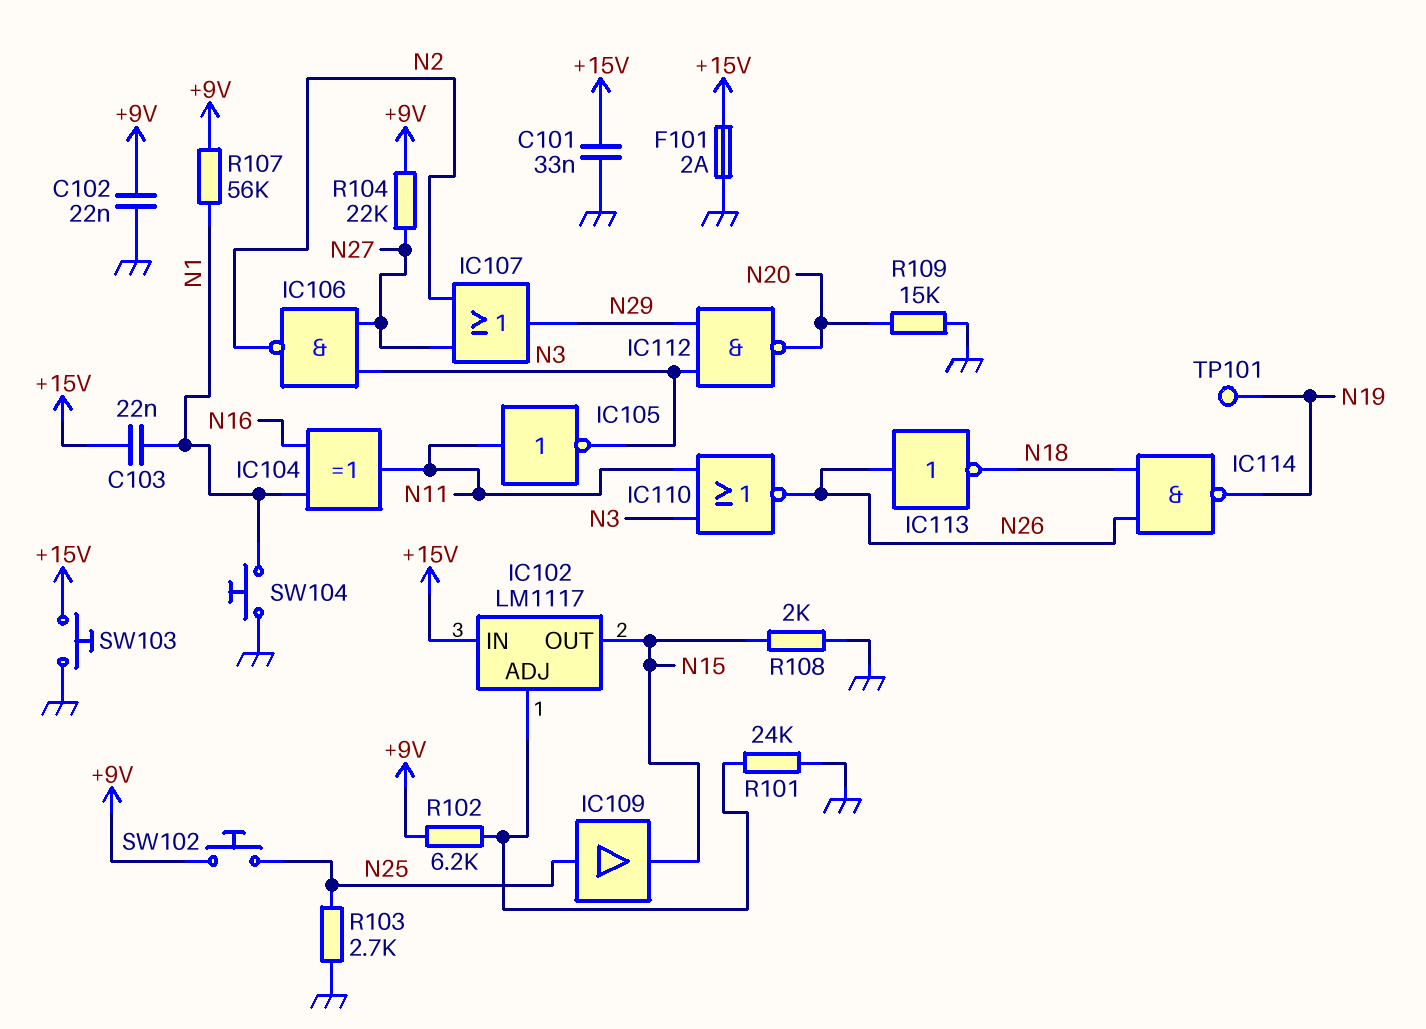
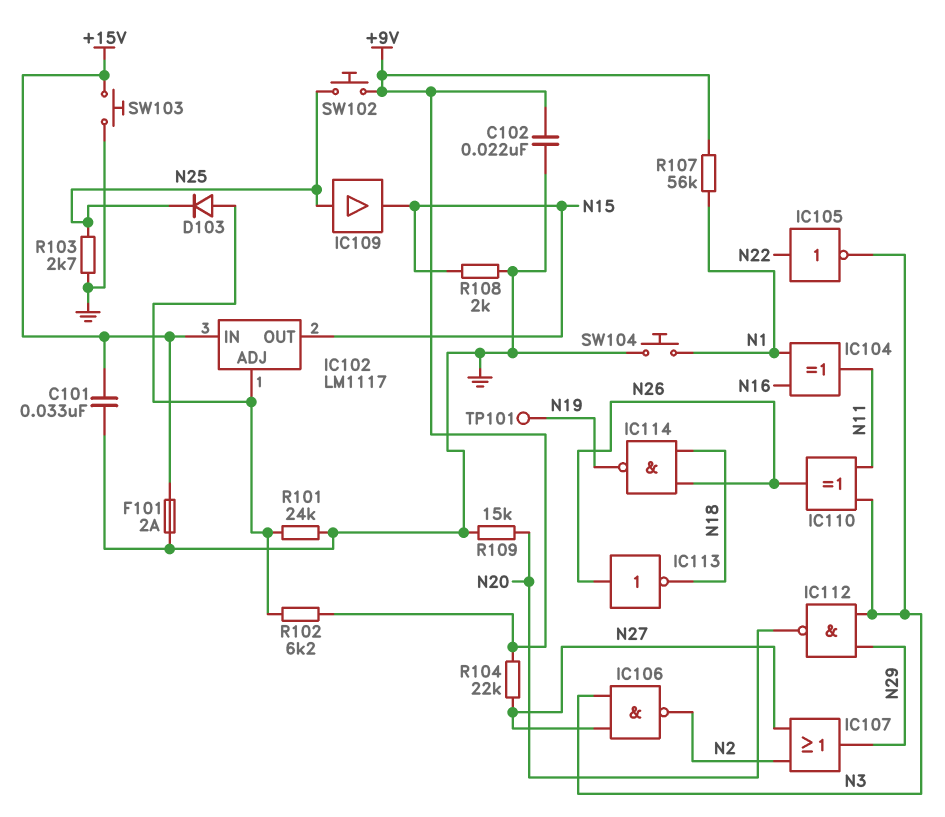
C103: 22nF (+15V, N1) -> none
D103: none -> diode (A IC102/ADJ, K N25)
IC105: NOT (in N11, out N3) -> NOT (in N22, out N3)
IC110: NOR (in N3, in N11, out N26) -> XOR (in N3, in N11, out N26)

